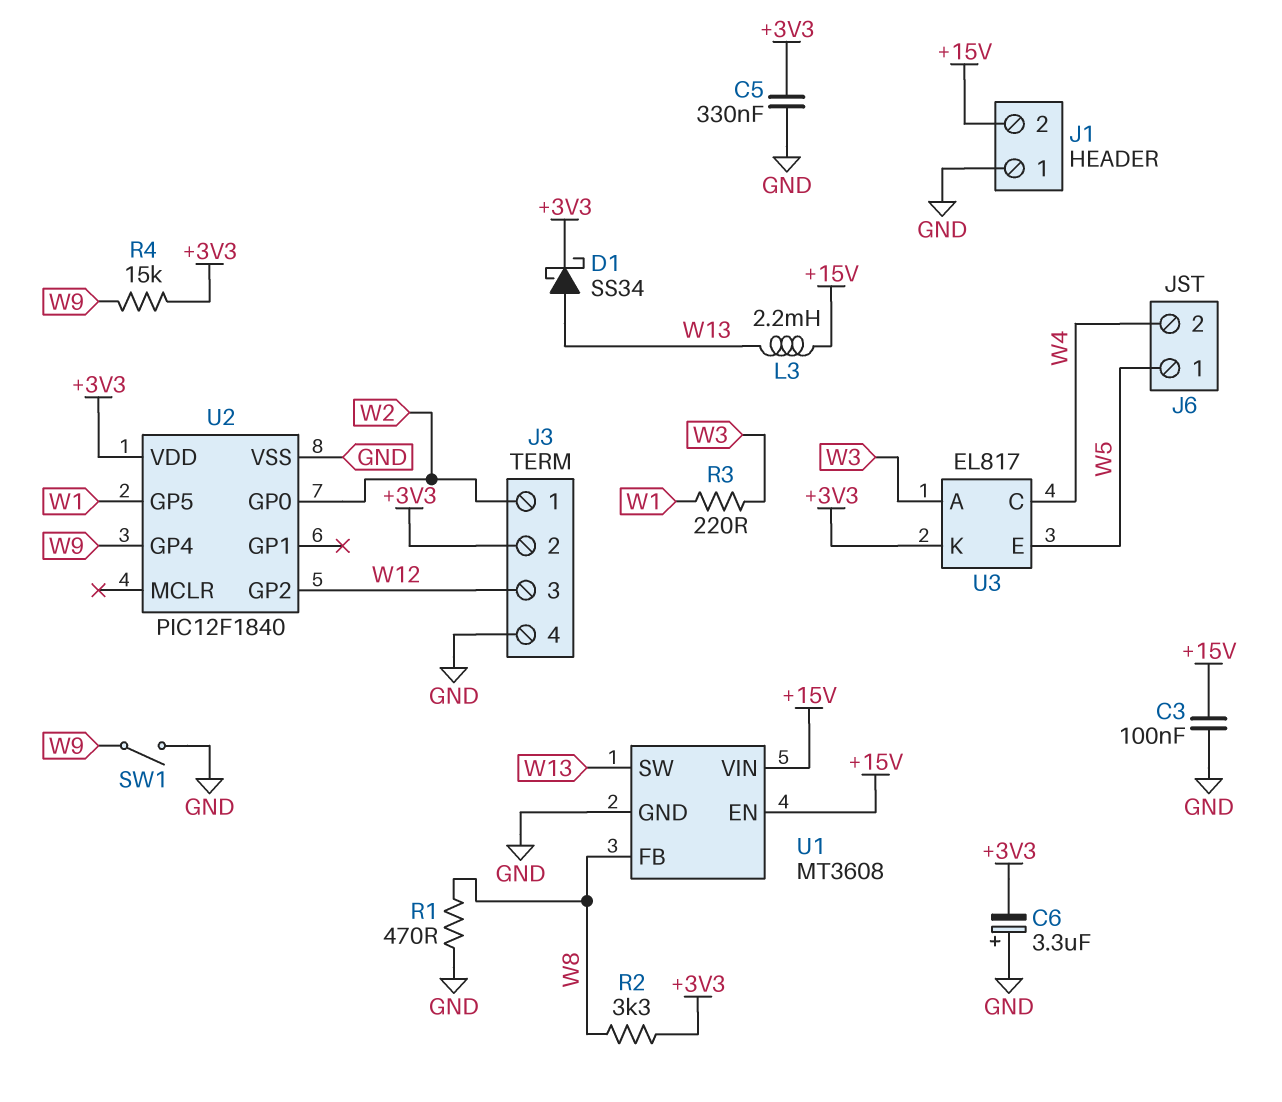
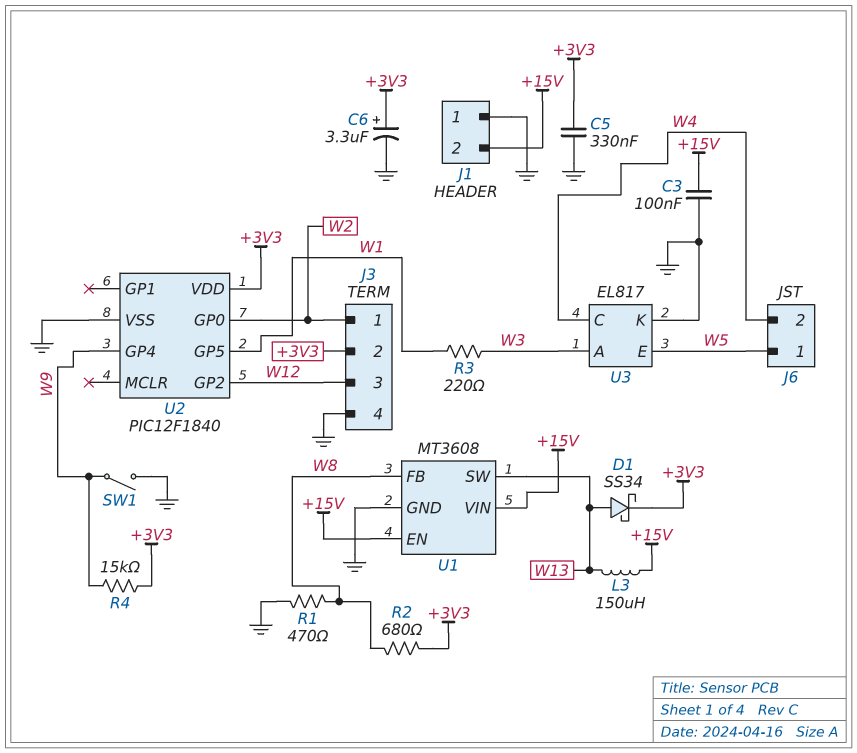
C6: 3.3uF (plus GND, minus +3V3) -> 3.3uF (plus +3V3, minus GND)
L3: 2.2mH (+15V, W13) -> 150uH (+15V, W13)
R2: 3.3k (+3V3, W8) -> 680 (+3V3, W8)
U3 pin K: +3V3 -> GND

